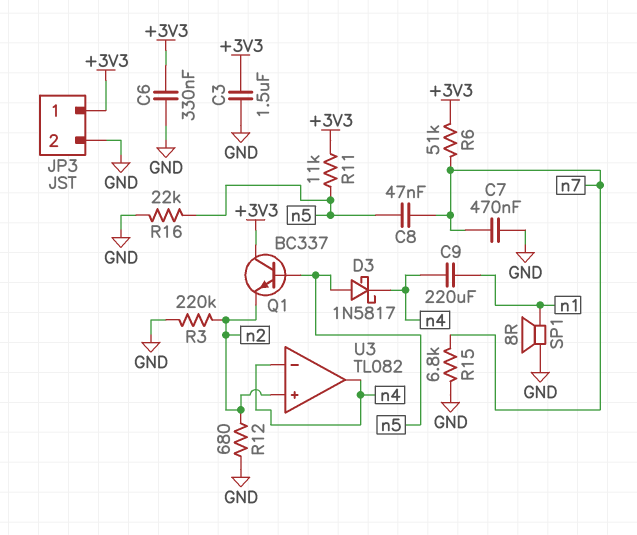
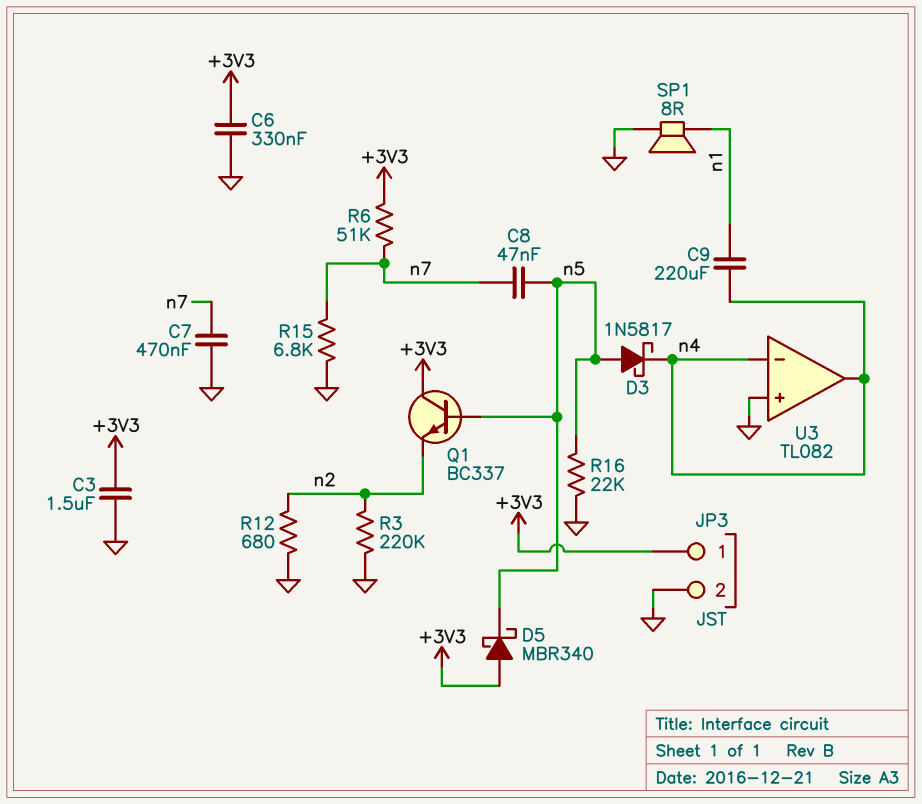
D5: none -> schottky MBR340 (A +3V3, K n5)
R11: 11k (+3V3, n5) -> none
U3 pin in+: n2 -> GND

